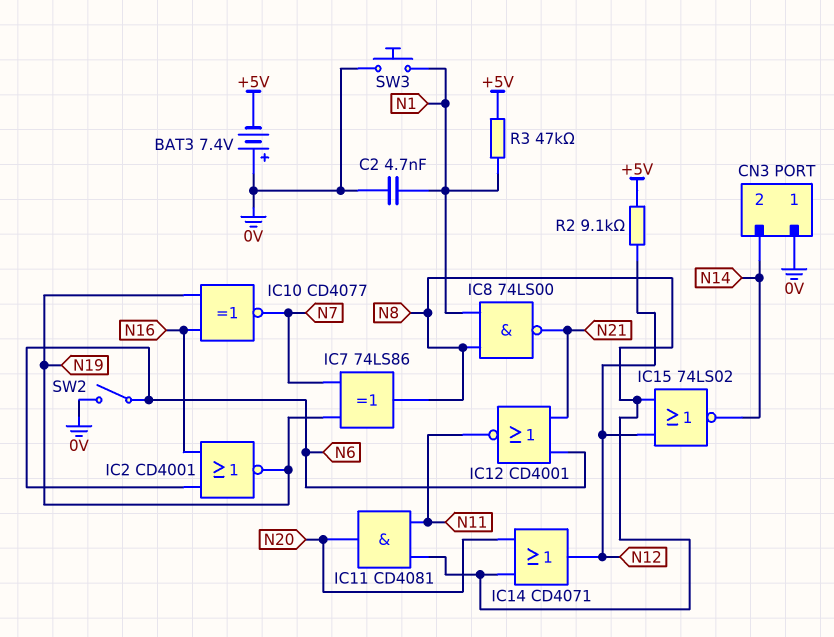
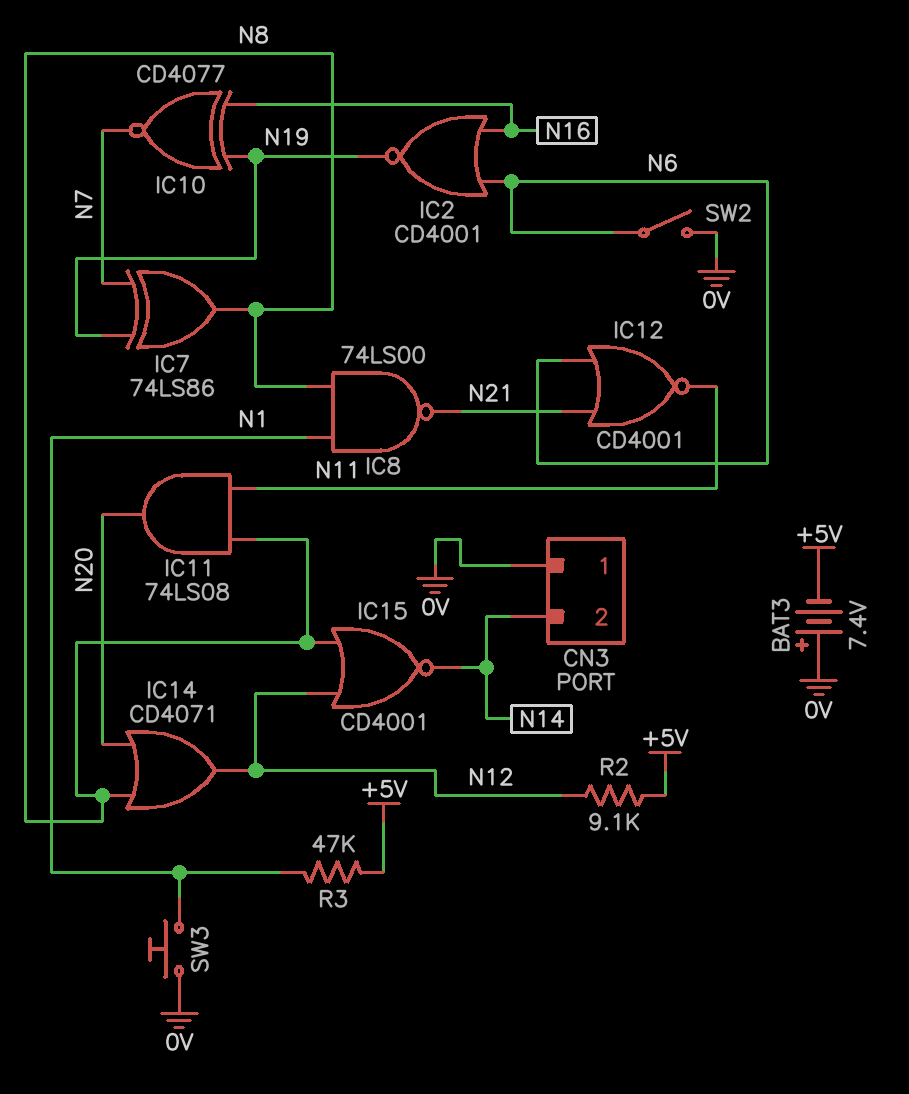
C2: 4.7nF (0V, N1) -> none
IC11: AND CD4081 (in N8, in N11, out N20) -> AND 74LS08 (in N8, in N11, out N20)
IC15: NOR 74LS02 (in N8, in N12, out N14) -> NOR CD4001 (in N8, in N12, out N14)

